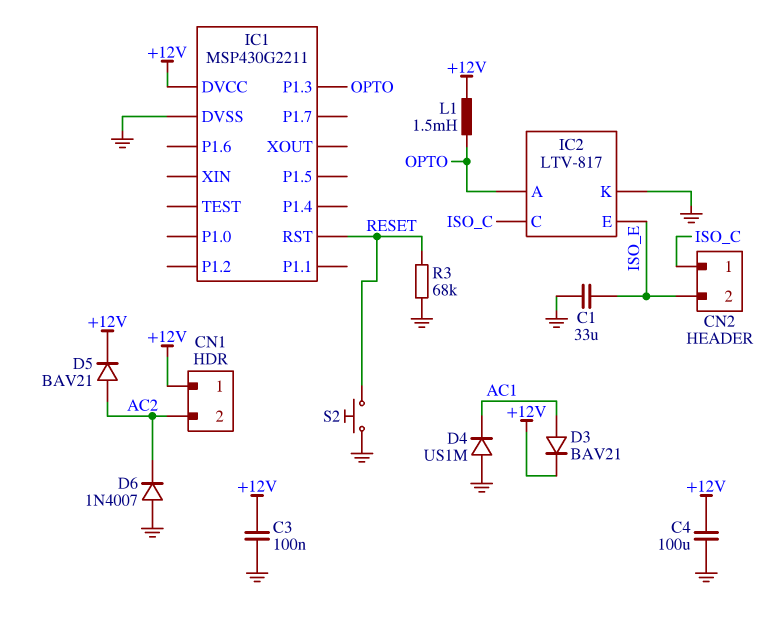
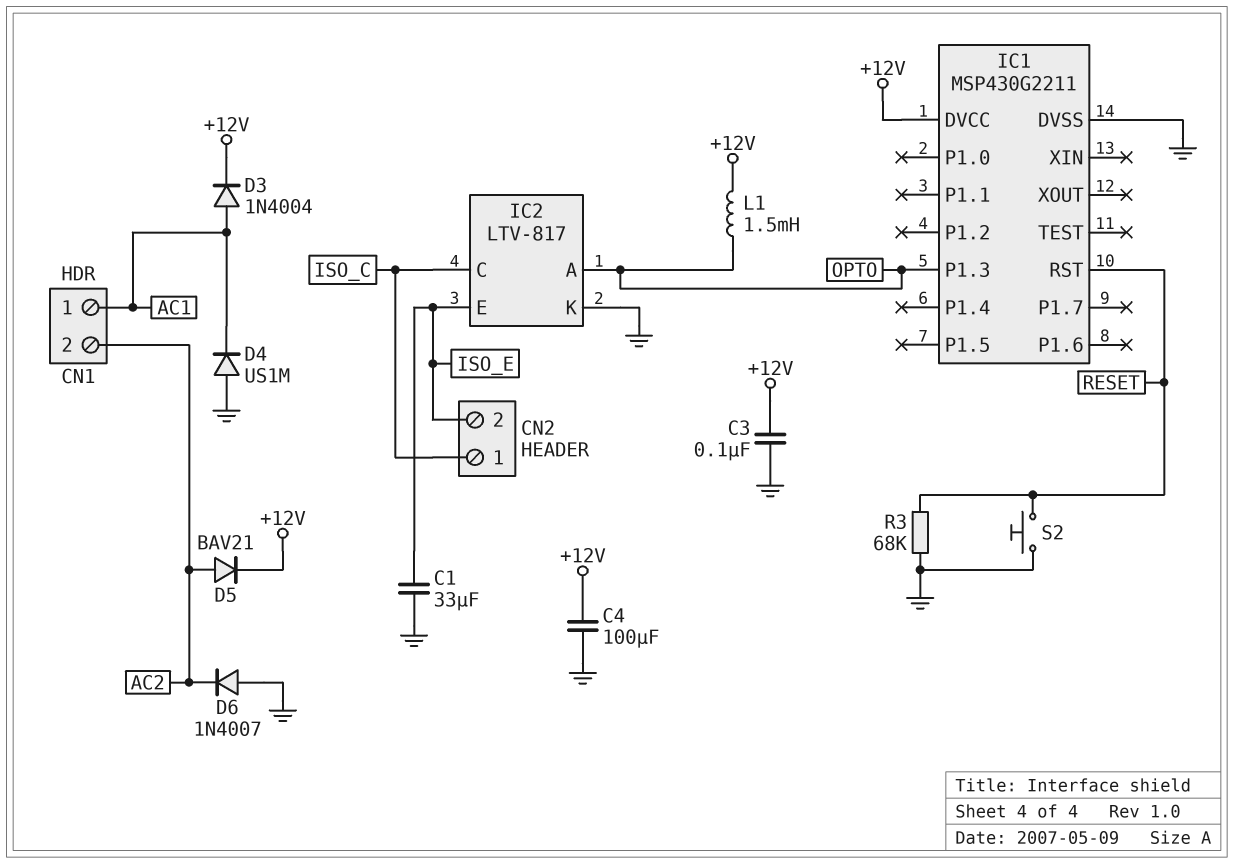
CN1 pin 1: +12V -> AC1
D3: diode BAV21 (A AC1, K +12V) -> diode 1N4004 (A AC1, K +12V)

